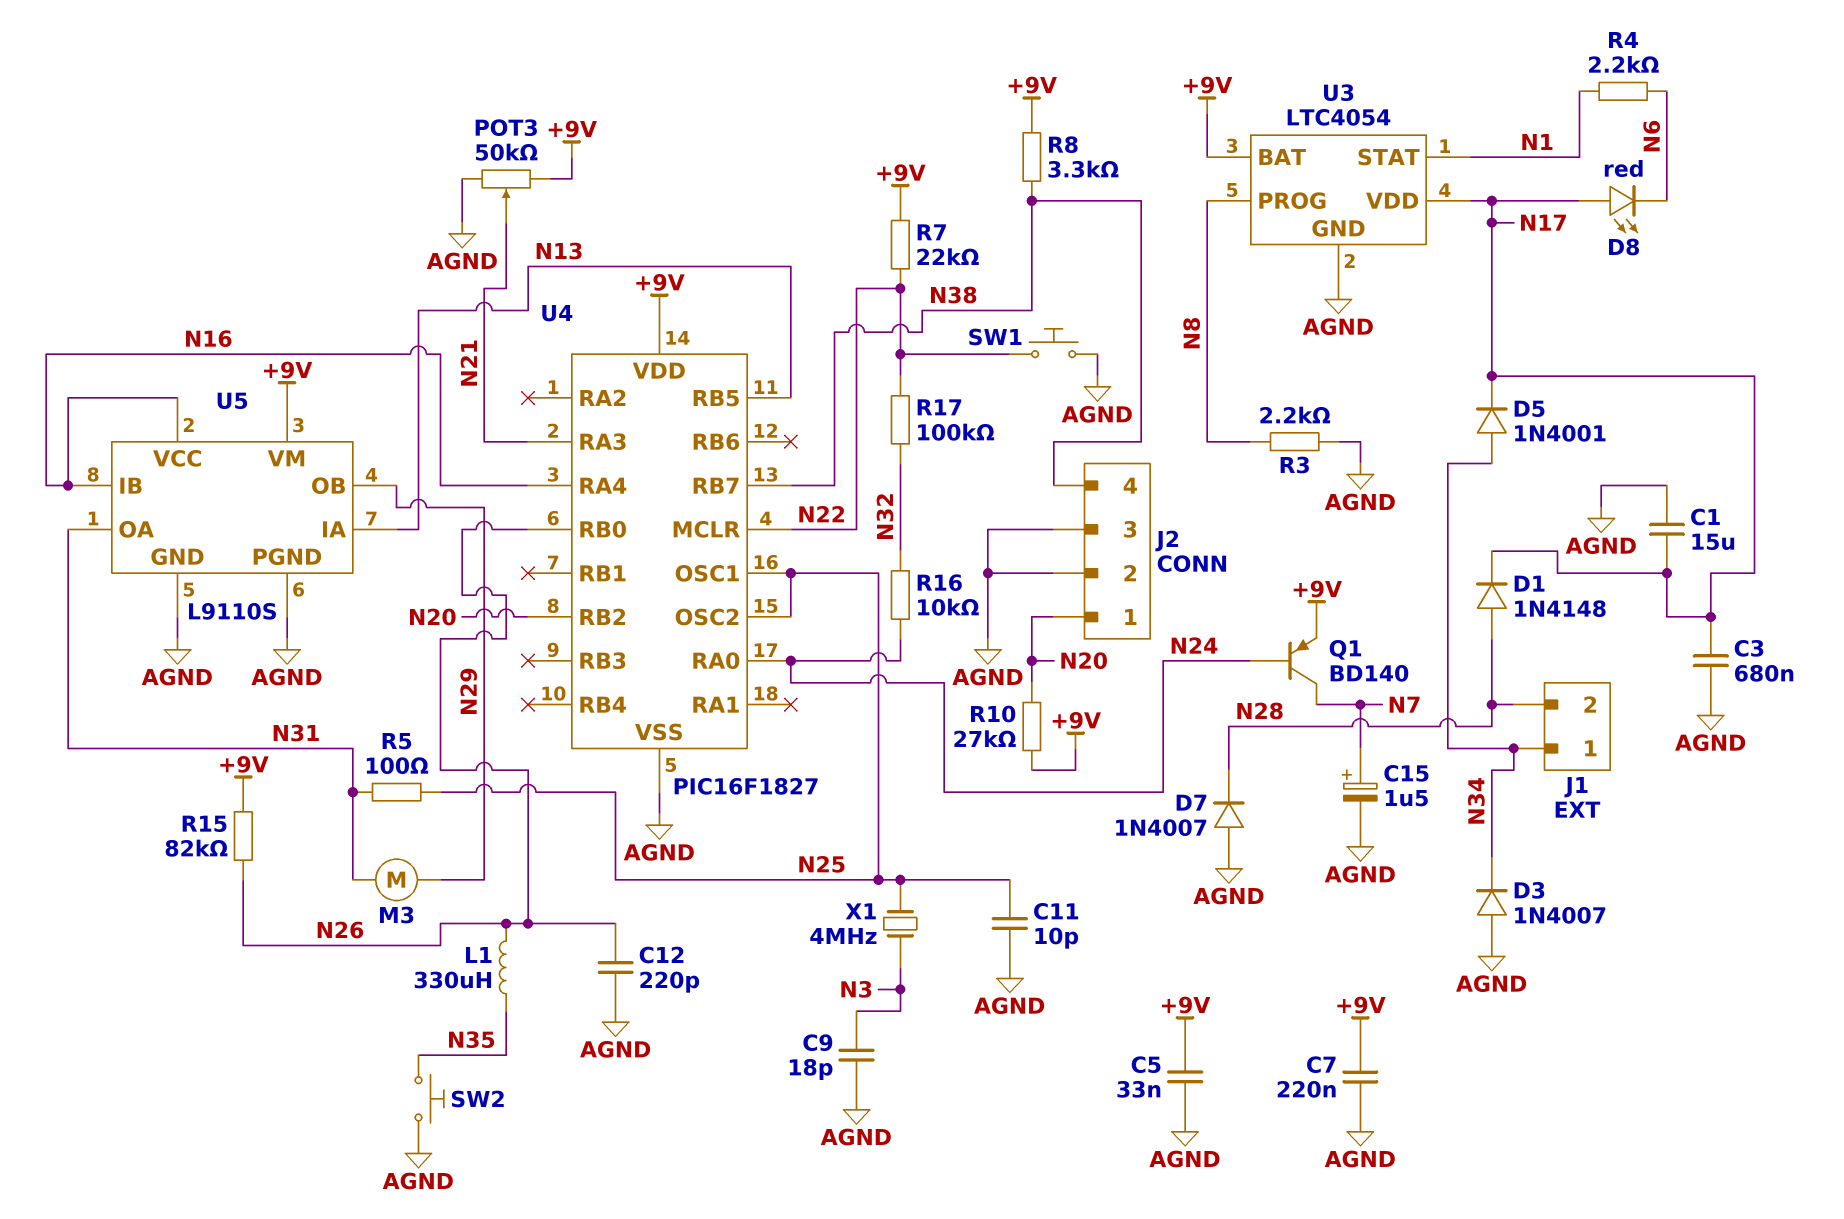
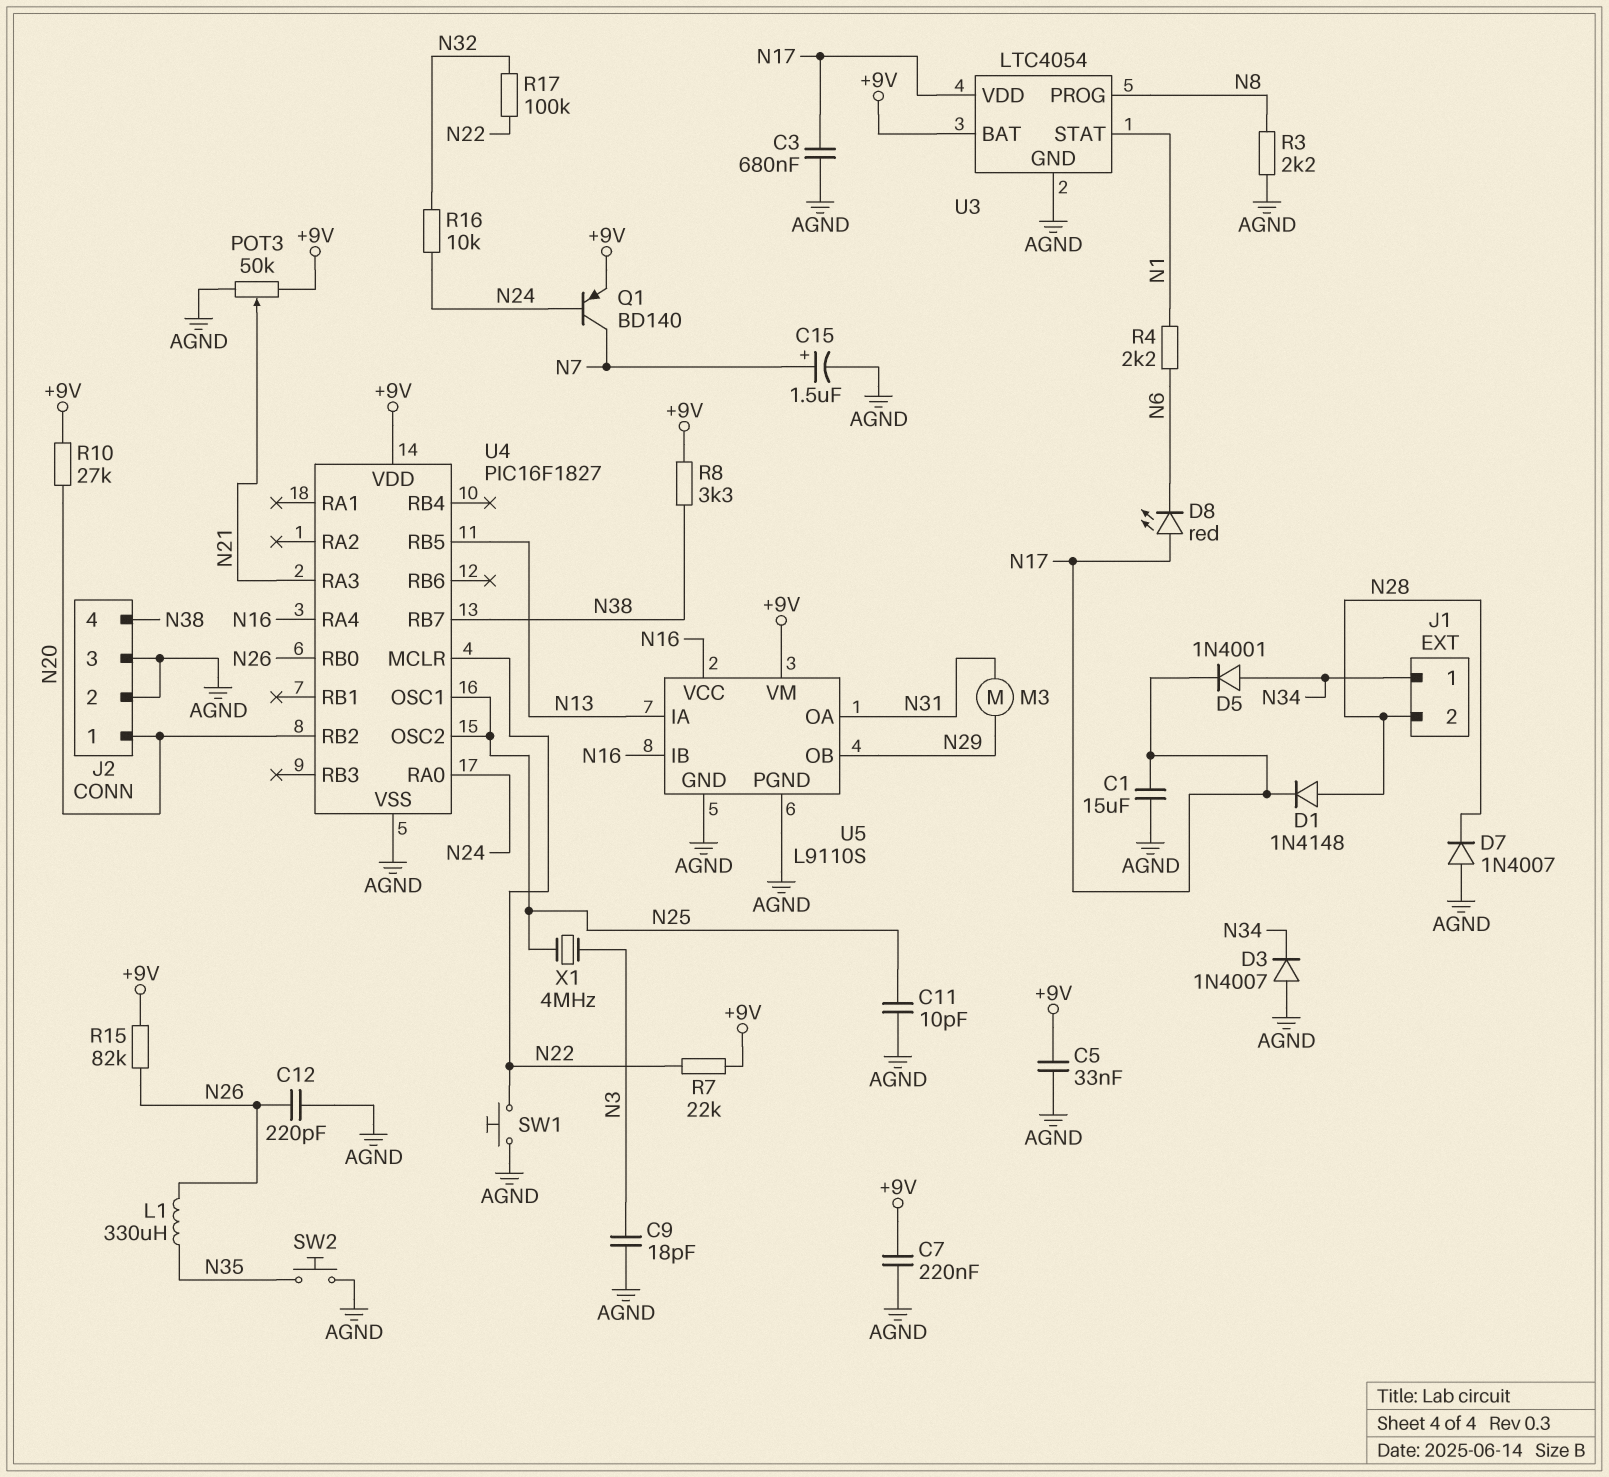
R5: 100 (N25, N31) -> none

